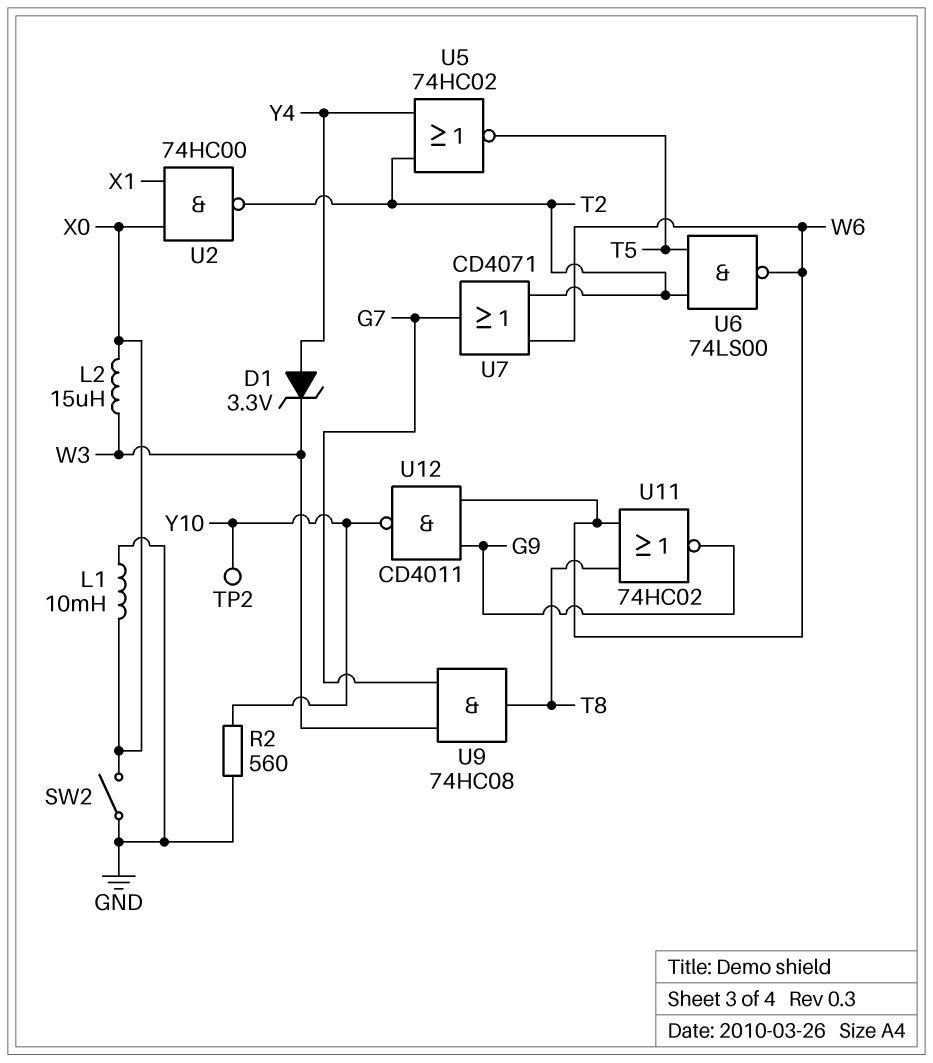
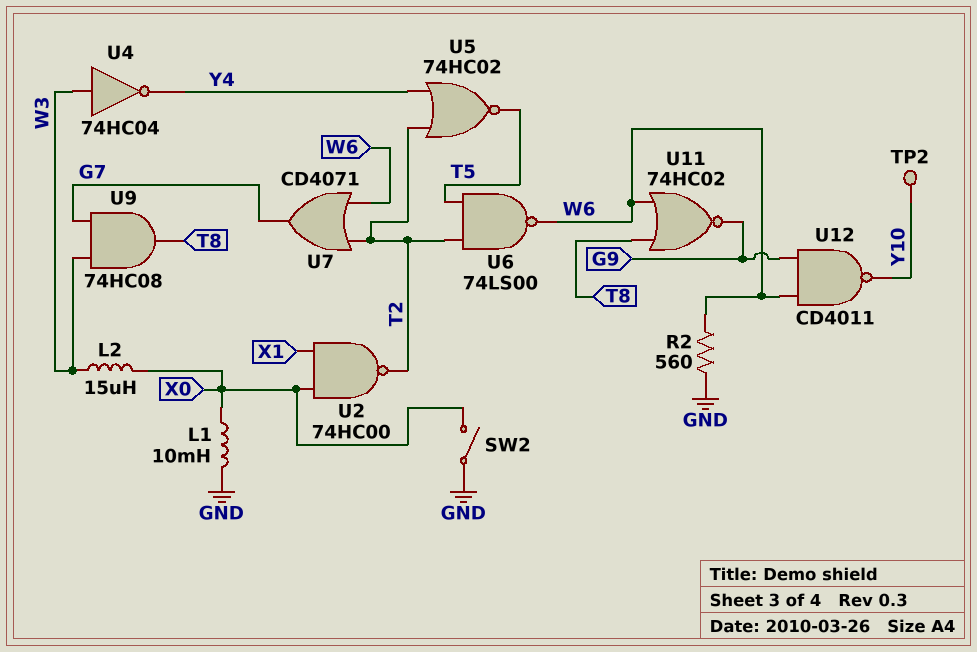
D1: zener 3.3V (A Y4, K W3) -> none
R2: 560 (GND, Y10) -> 560 (GND, W6)
U4: none -> NOT 74HC04 (in W3, out Y4)

